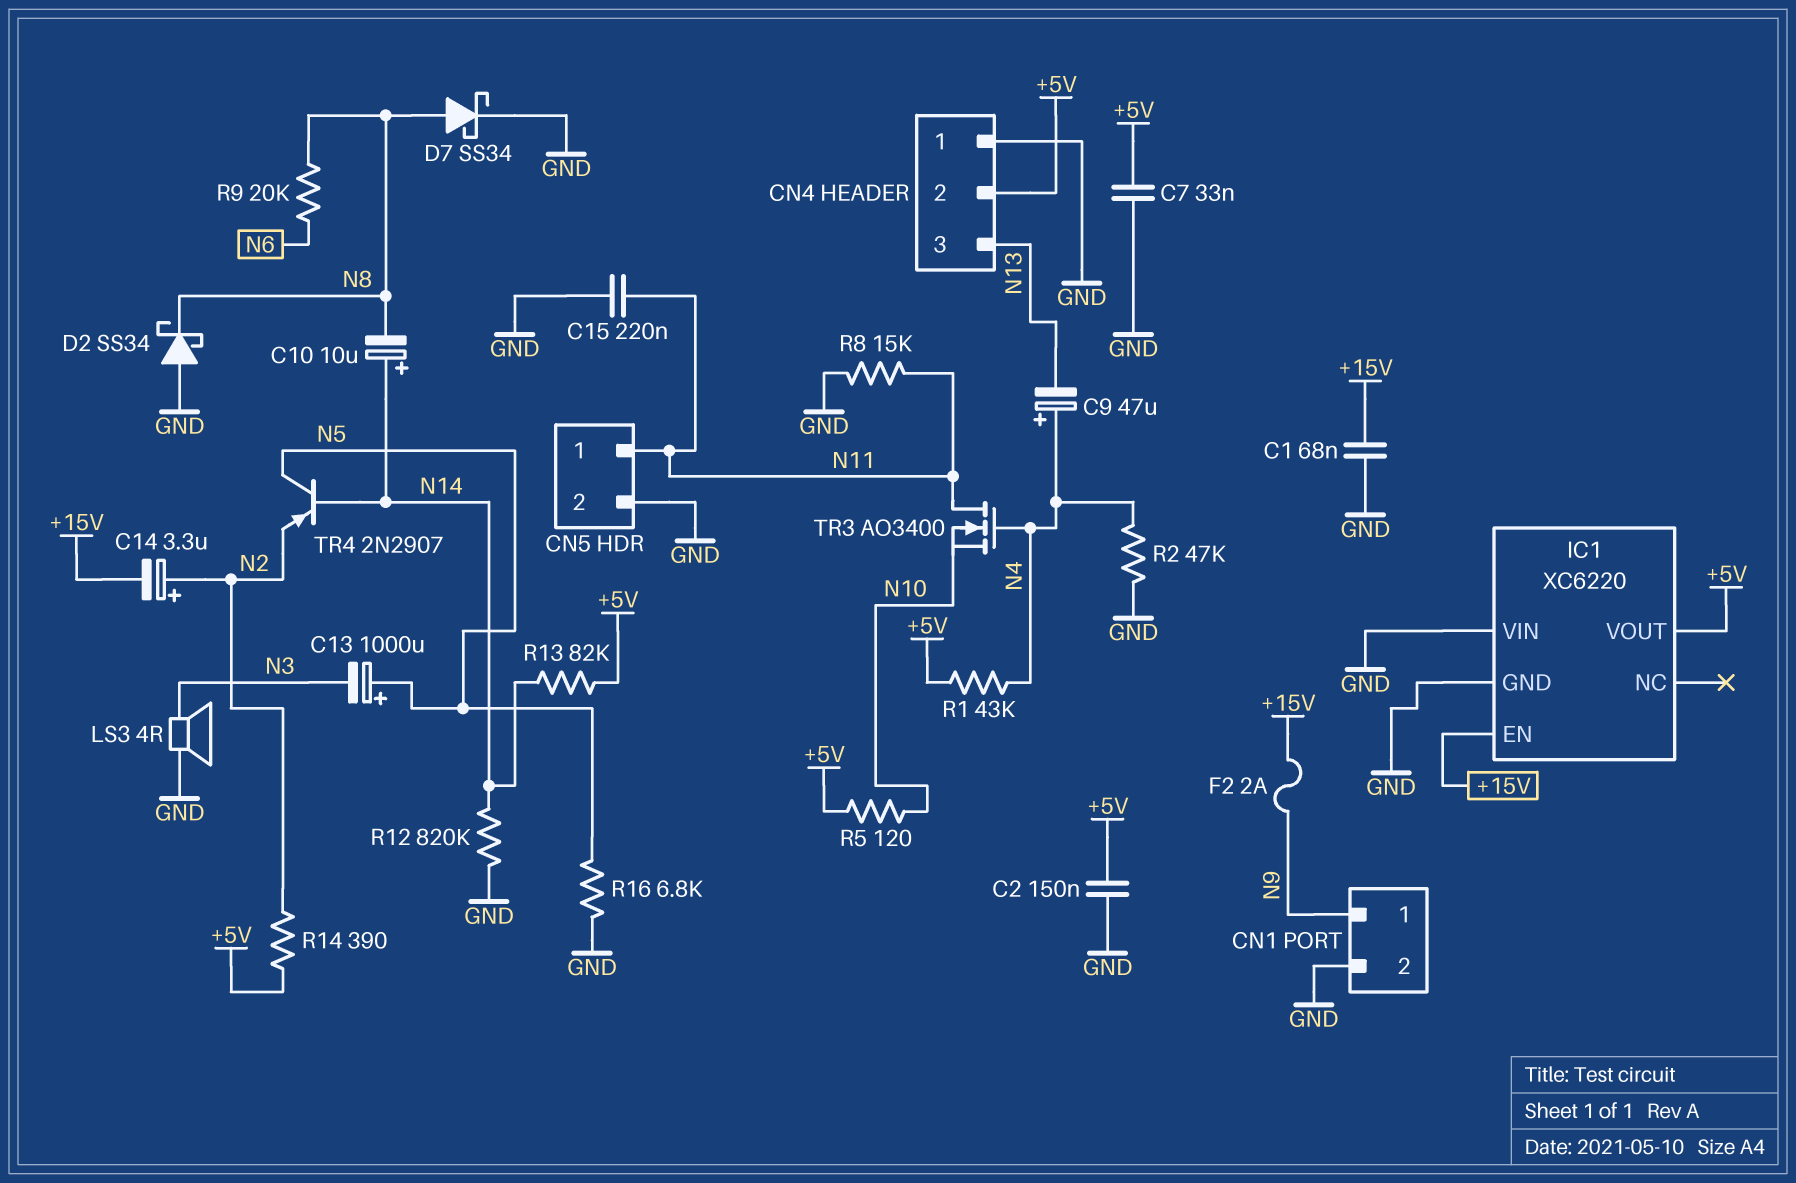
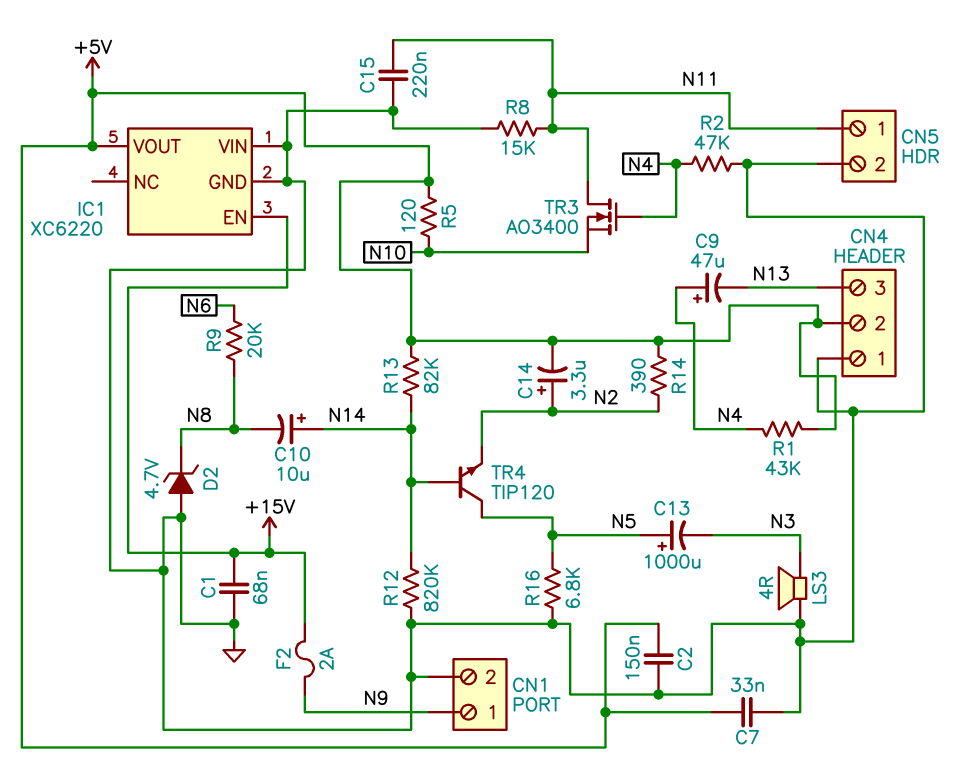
C14: 3.3uF (plus N2, minus +15V) -> 3.3uF (plus N2, minus +5V)
D2: schottky SS34 (A GND, K N8) -> zener 4.7V (A GND, K N8)
D7: schottky SS34 (A N8, K GND) -> none
TR4: PNP 2N2907 (B N14, C N5, E N2) -> NPN TIP120 (B N14, C N5, E N2)

